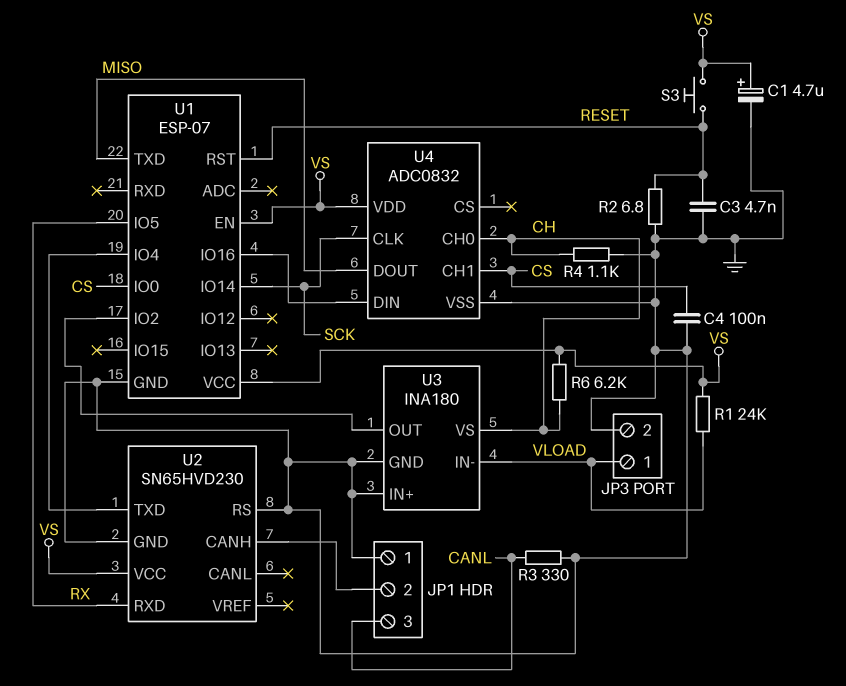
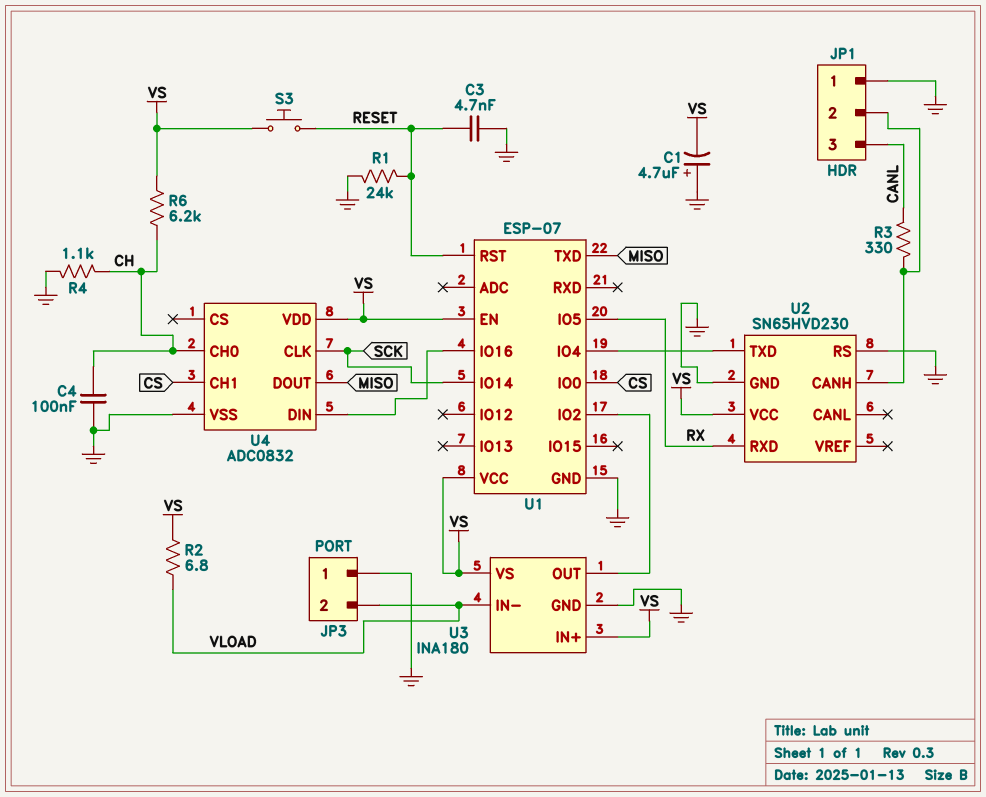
C1: 4.7uF (plus VS, minus GND) -> 4.7uF (plus GND, minus VS)
C4: 100nF (CS, GND) -> 100nF (CH, GND)
JP3 pin 1: VLOAD -> GND
JP3 pin 2: GND -> VLOAD
R1: 24k (VLOAD, VS) -> 24k (GND, RESET)
R2: 6.8 (GND, RESET) -> 6.8 (VLOAD, VS)
R3: 330 (CANL, GND) -> 330 (CANL, JP1/2)
U3 pin IN+: GND -> VS
U3 pin VS: CH -> VS

